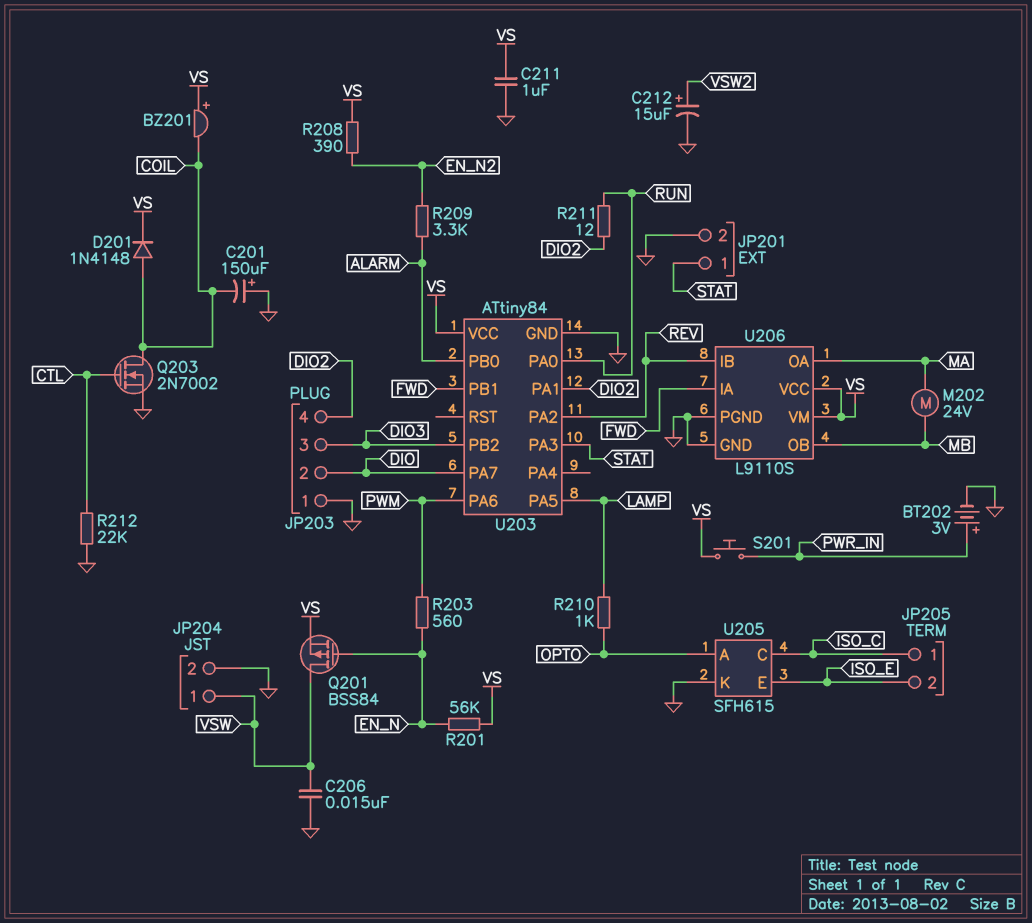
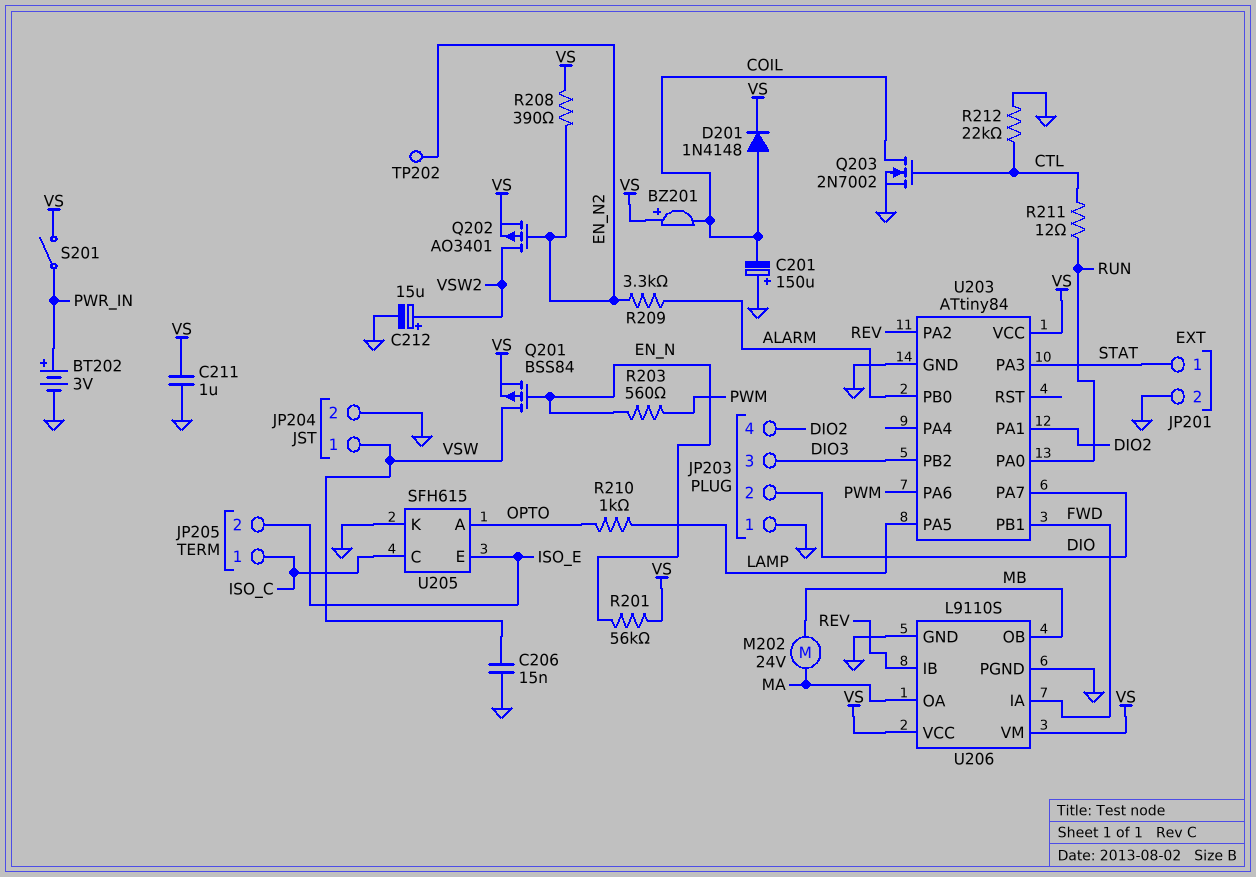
Q202: none -> PMOS AO3401 (G EN_N2, D VSW2, S VS)
R211: 12 (DIO2, RUN) -> 12 (CTL, RUN)
S201: button (PWR_IN, VS) -> switch (PWR_IN, VS)
TP202: none -> test point (EN_N2)

